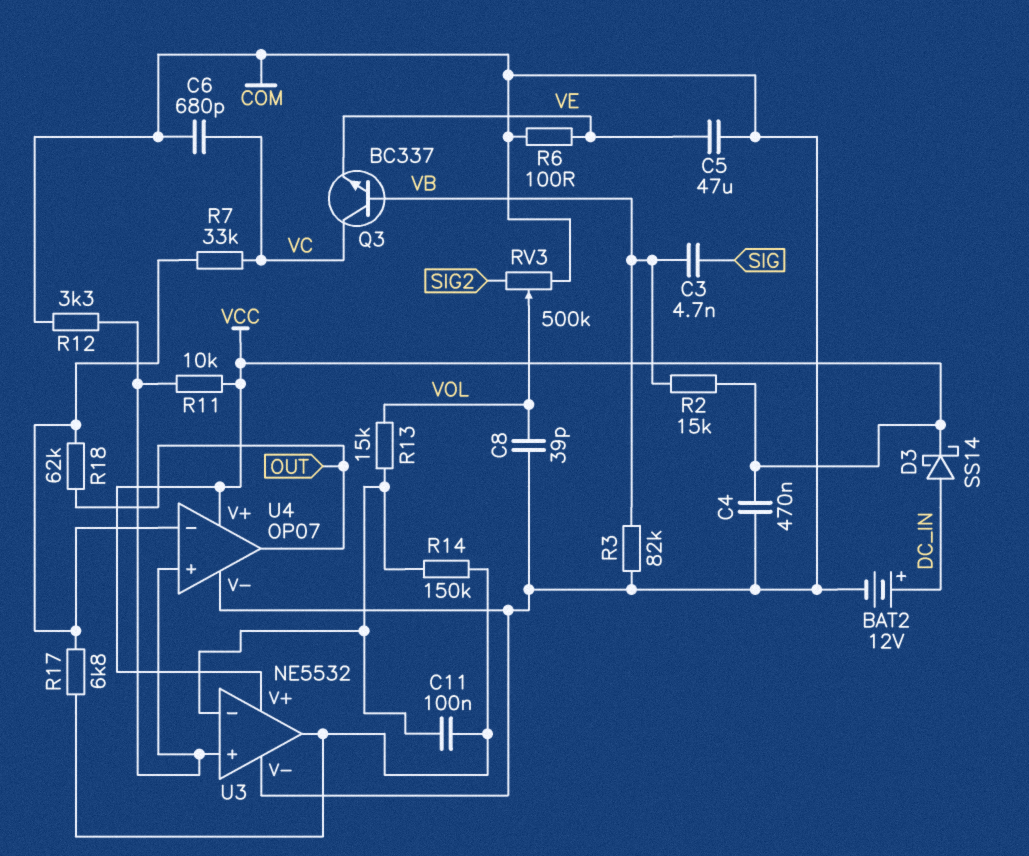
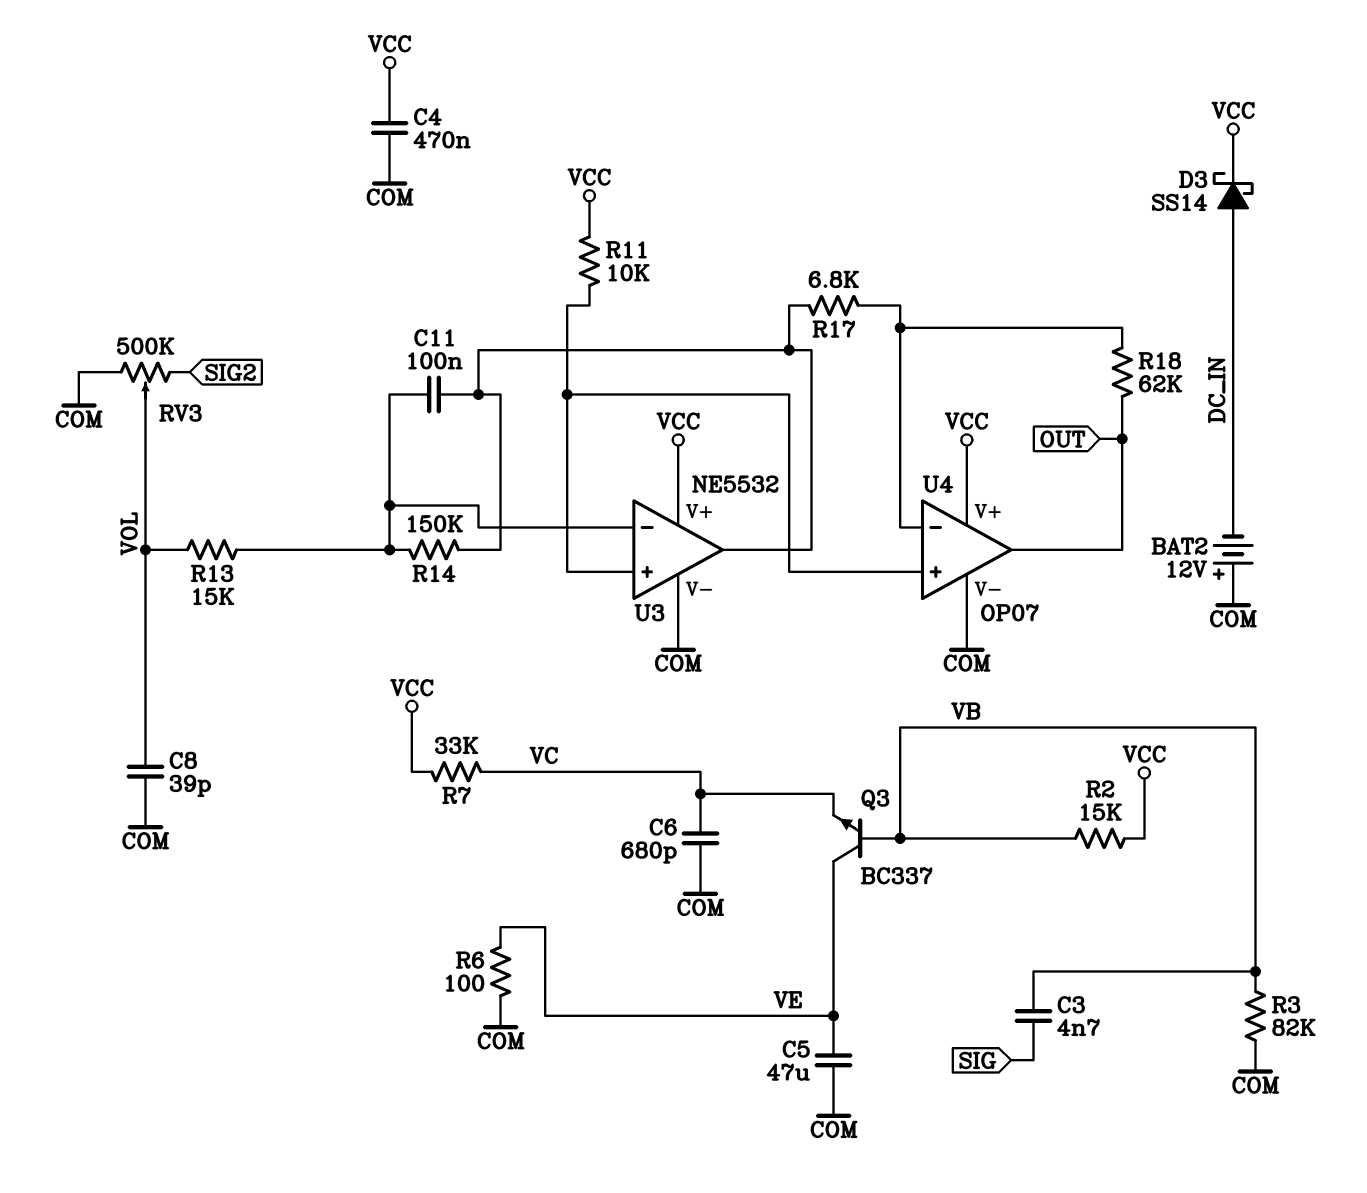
BAT2: 12V (plus DC_IN, minus COM) -> 12V (plus COM, minus DC_IN)
Q3: NPN BC337 (B VB, C VC, E VE) -> NPN BC337 (B VB, C VE, E VC)
R7: 33k (U4/in-, VC) -> 33k (VC, VCC)
R12: 3.3k (COM, U3/in+) -> none

